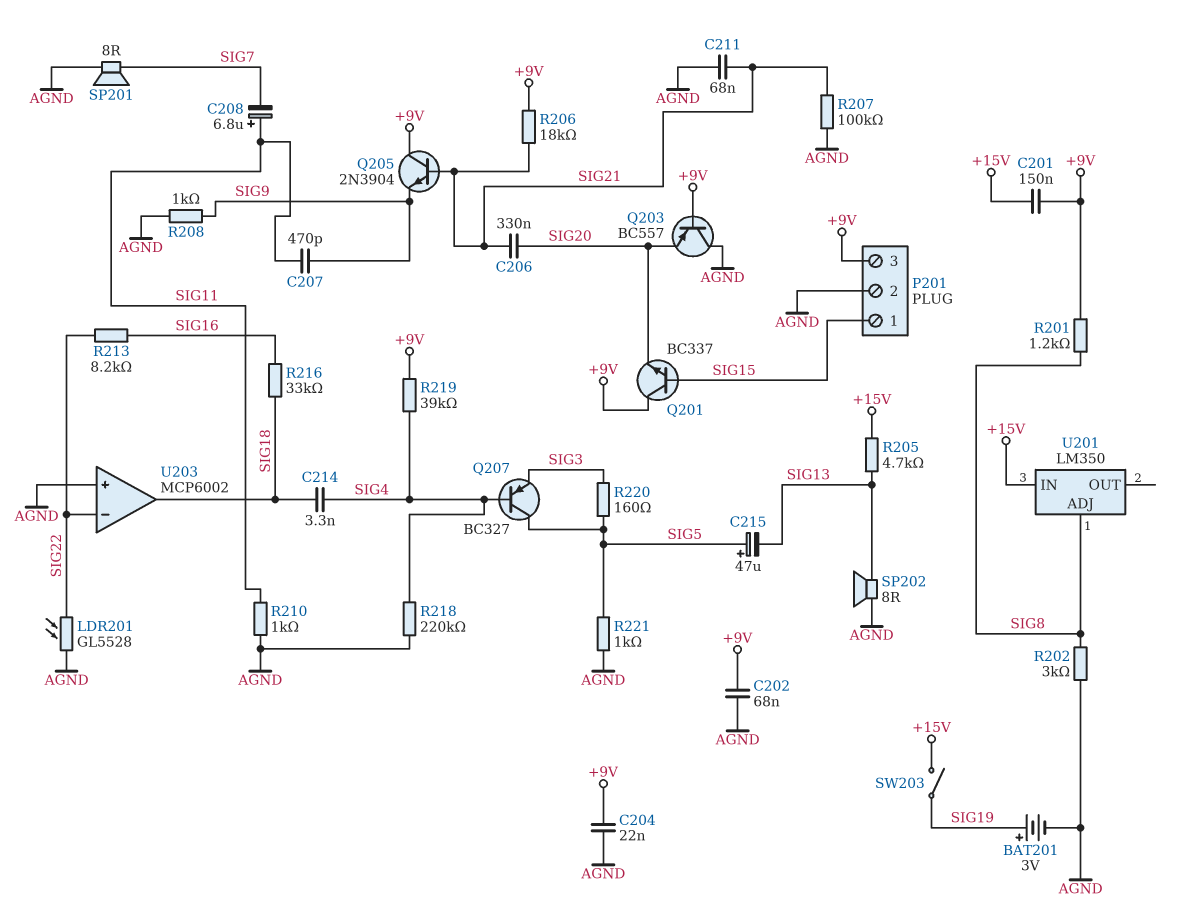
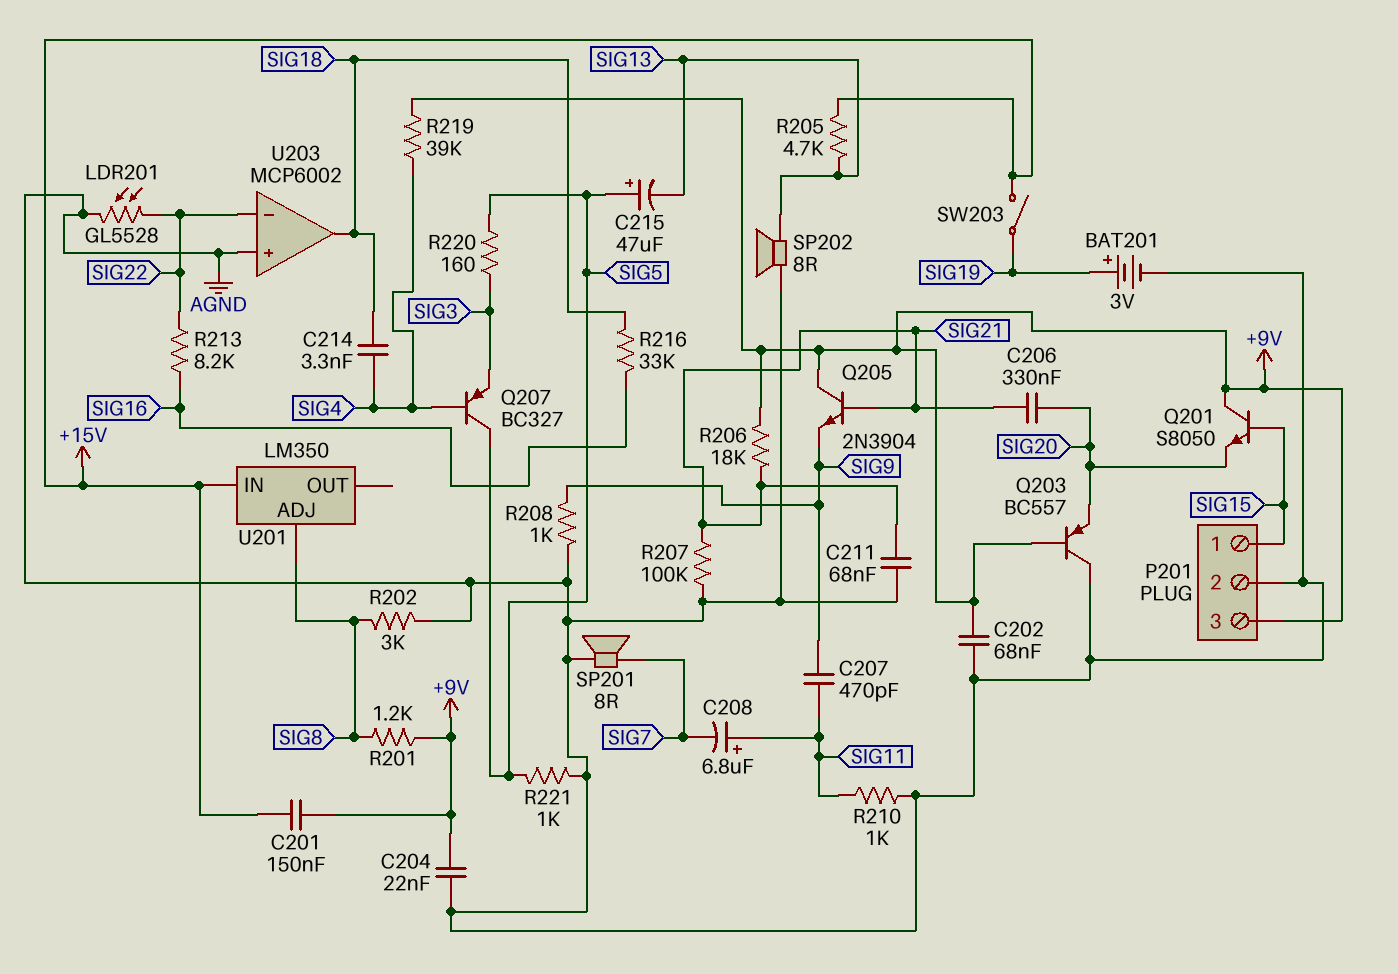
Q201: NPN BC337 (B SIG15, C +9V, E SIG20) -> NPN S8050 (B SIG15, C +9V, E SIG20)
R218: 220k (AGND, SIG4) -> none

